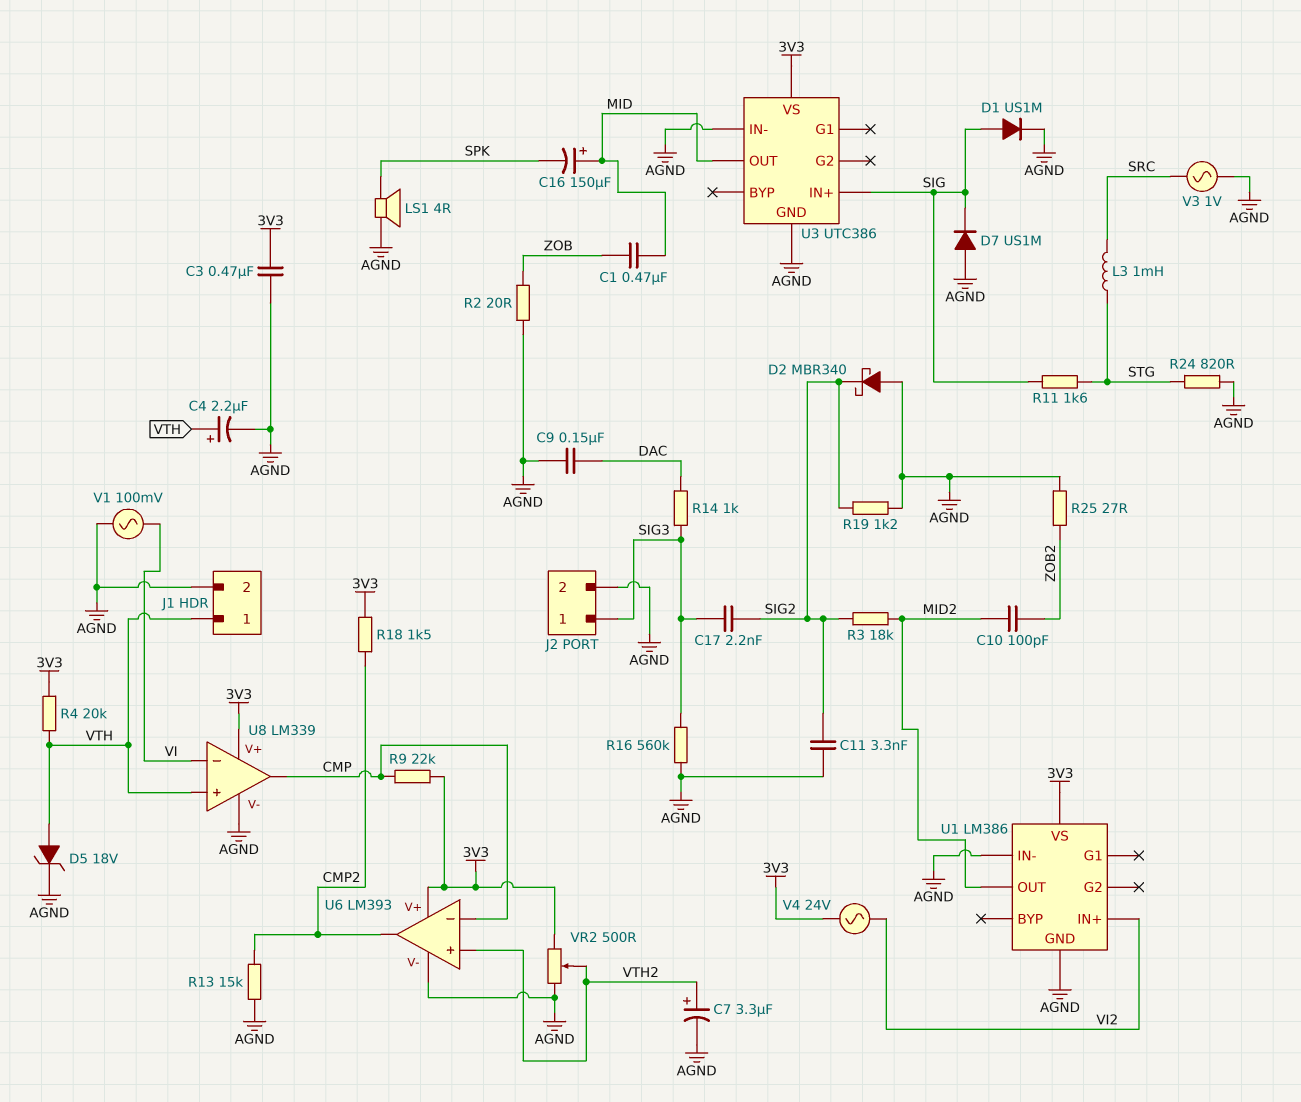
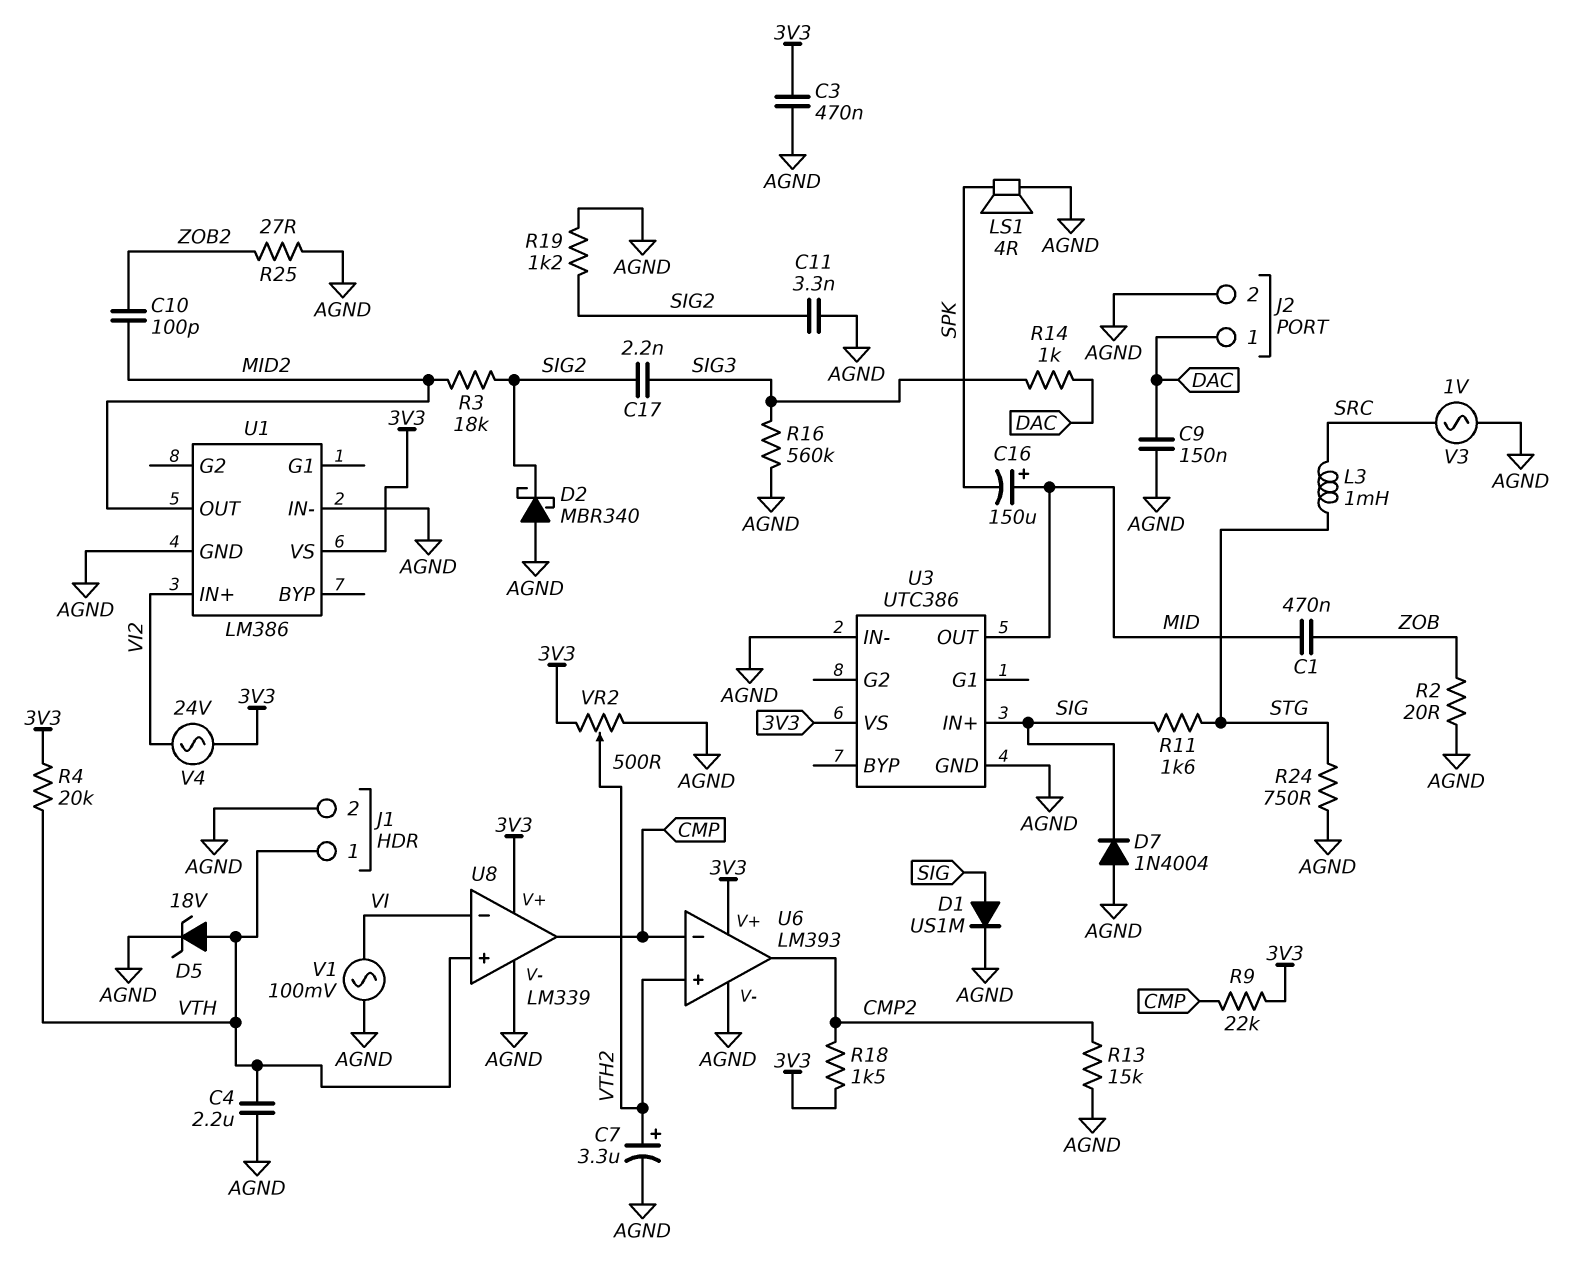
C4: 2.2uF (plus VTH, minus AGND) -> 2.2uF (AGND, VTH)
D7: diode US1M (A AGND, K SIG) -> diode 1N4004 (A AGND, K SIG)
J2 pin 1: SIG3 -> DAC
R24: 820 (AGND, STG) -> 750 (AGND, STG)

